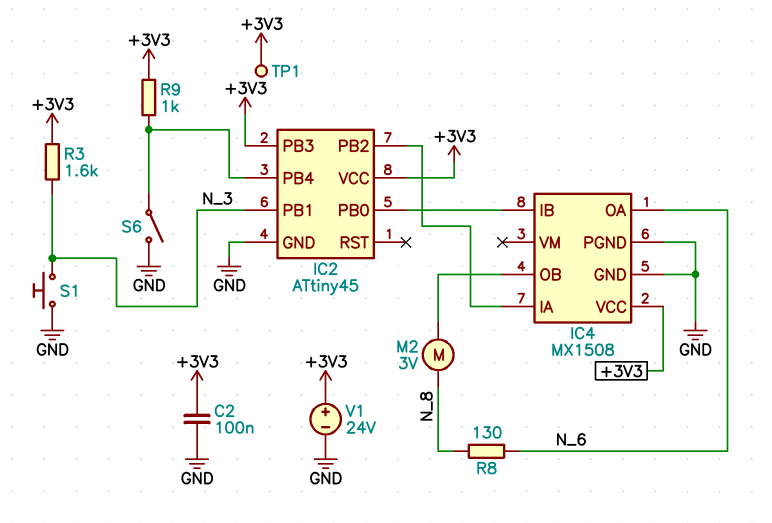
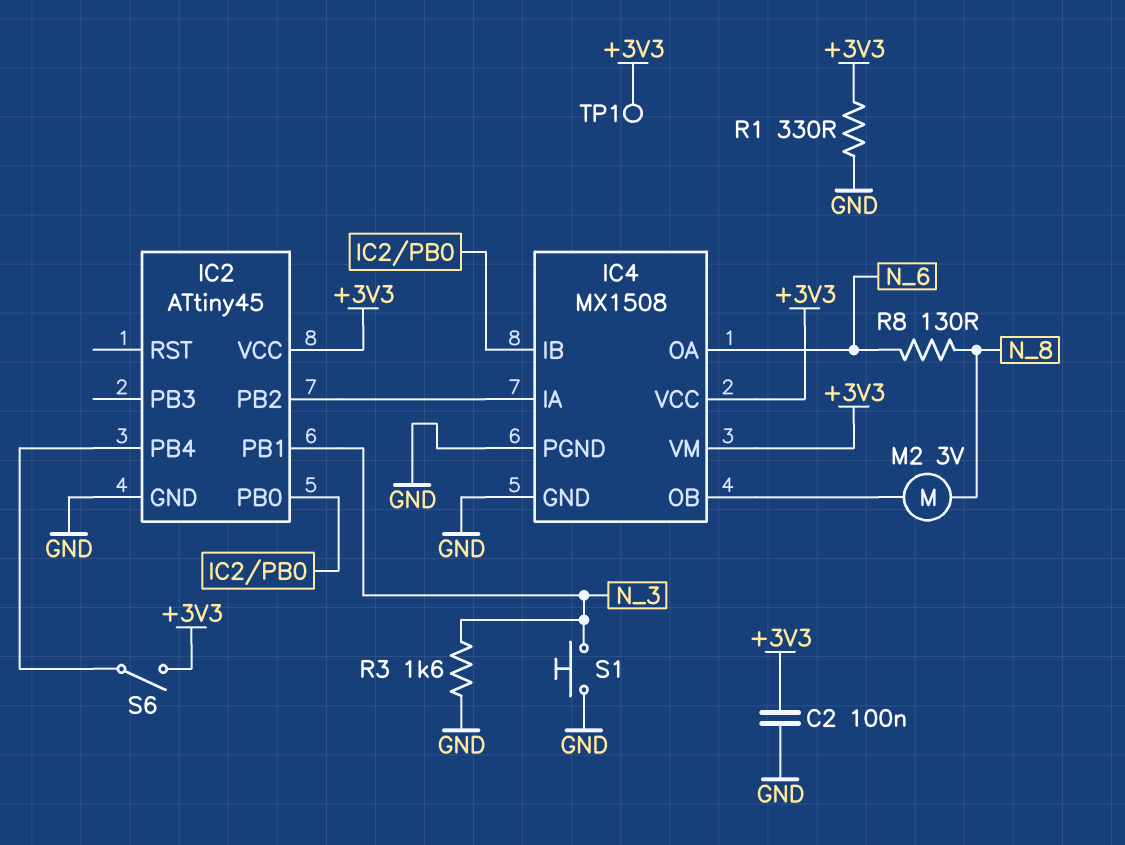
IC2 pin PB3: +3V3 -> none
IC4 pin VM: none -> +3V3
R1: none -> 330 (+3V3, GND)
R3: 1.6k (+3V3, N_3) -> 1.6k (GND, N_3)
R9: 1k (+3V3, IC2/PB4) -> none
S6: switch (GND, IC2/PB4) -> switch (+3V3, IC2/PB4)
V1: 24V (plus +3V3, minus GND) -> none

